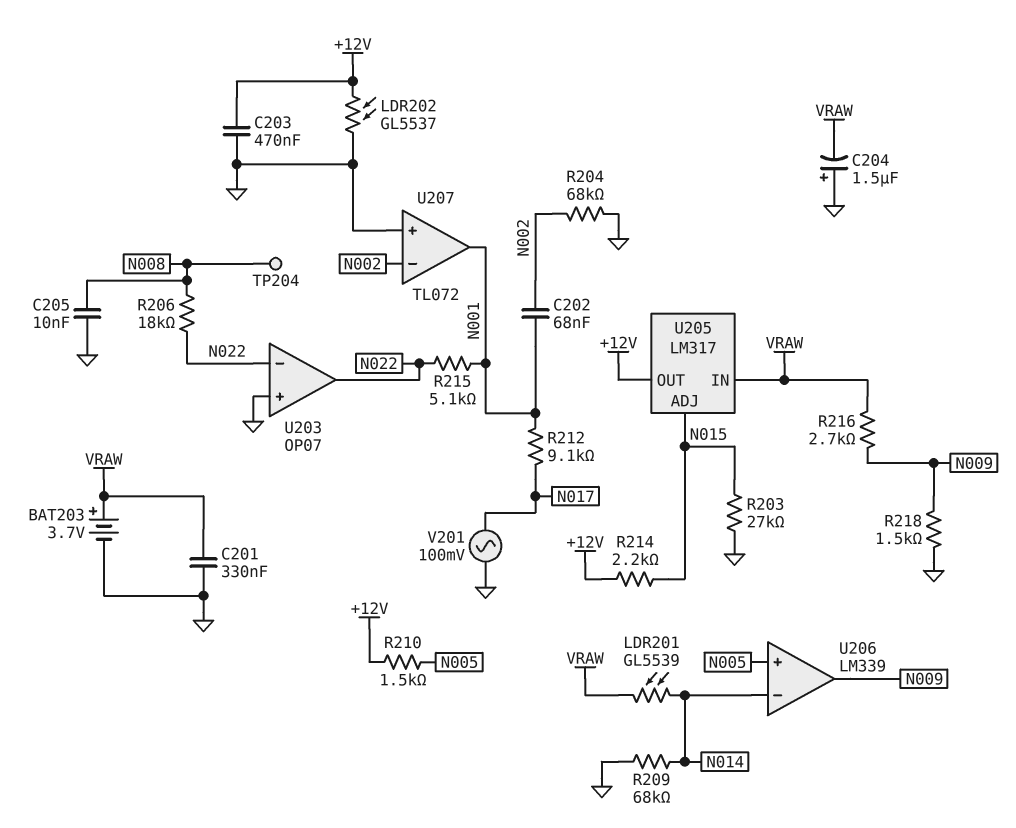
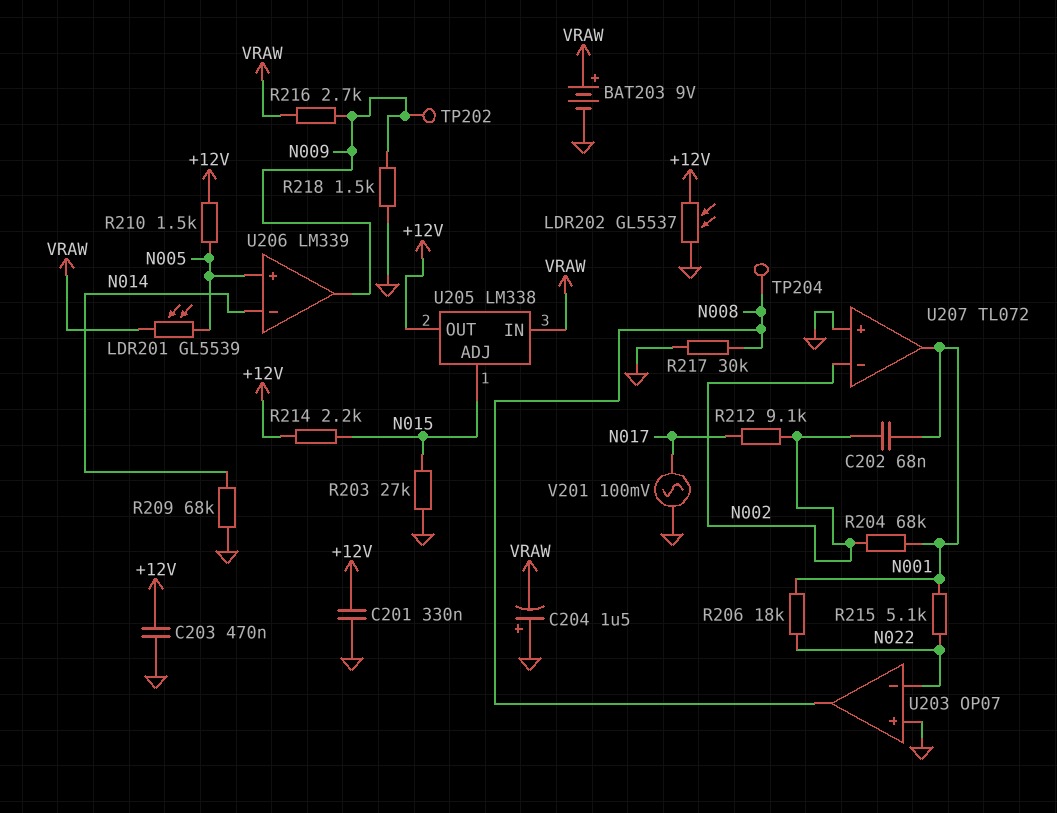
BAT203: 3.7V (plus VRAW, minus GND) -> 9V (plus VRAW, minus GND)
C201: 330nF (GND, VRAW) -> 330nF (+12V, GND)
C205: 10nF (GND, N008) -> none
LDR201: GL5539 (N014, VRAW) -> GL5539 (N005, VRAW)
R204: 68k (GND, N002) -> 68k (N001, N002)
R206: 18k (N008, N022) -> 18k (N001, N022)
R212: 9.1k (N001, N017) -> 9.1k (N002, N017)
R217: none -> 30k (GND, N008)
TP202: none -> test point (N009)
U203 pin out: N022 -> N008
U205: LM317 -> LM338

